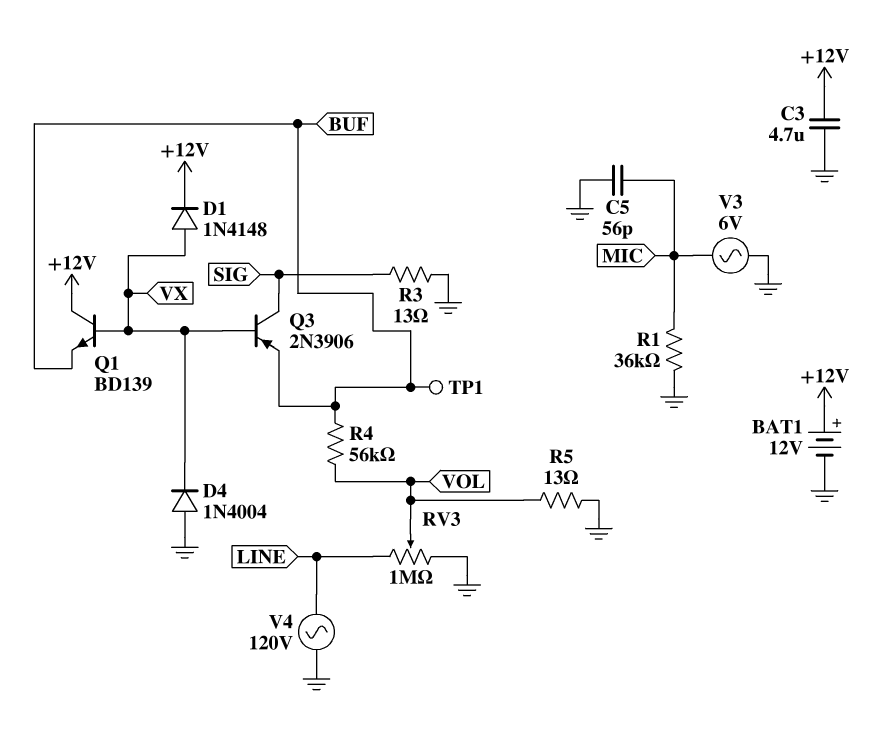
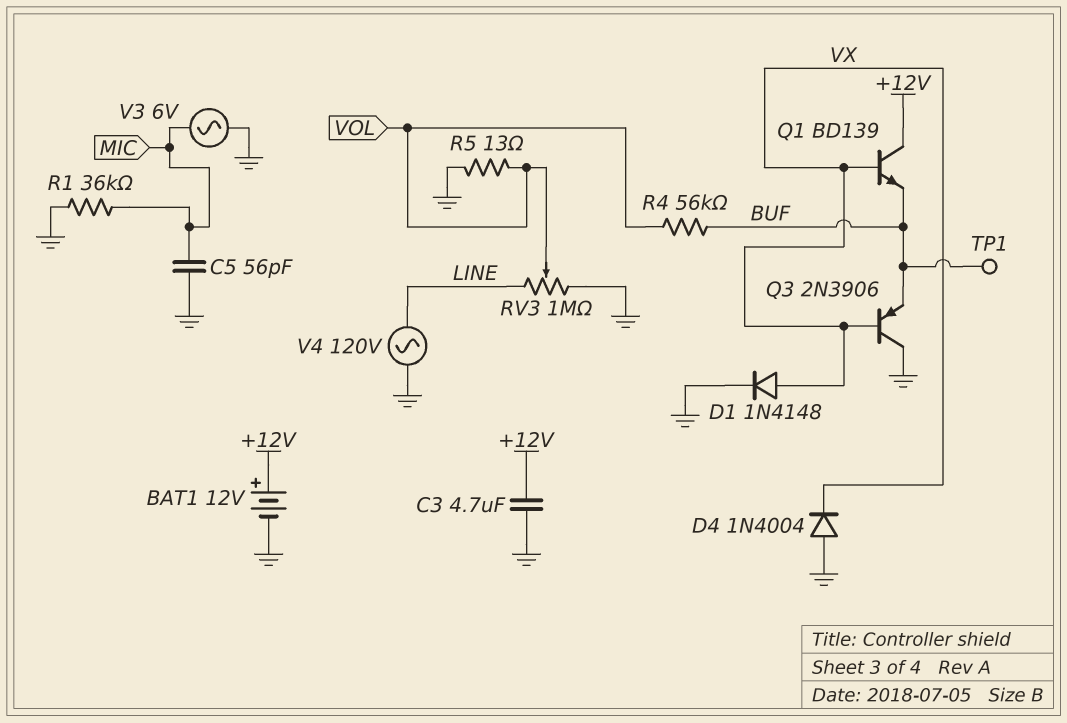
D1: diode 1N4148 (A VX, K +12V) -> diode 1N4148 (A VX, K GND)
Q3: PNP 2N3906 (B VX, C SIG, E BUF) -> PNP 2N3906 (B VX, C GND, E BUF)
R3: 13 (GND, SIG) -> none

